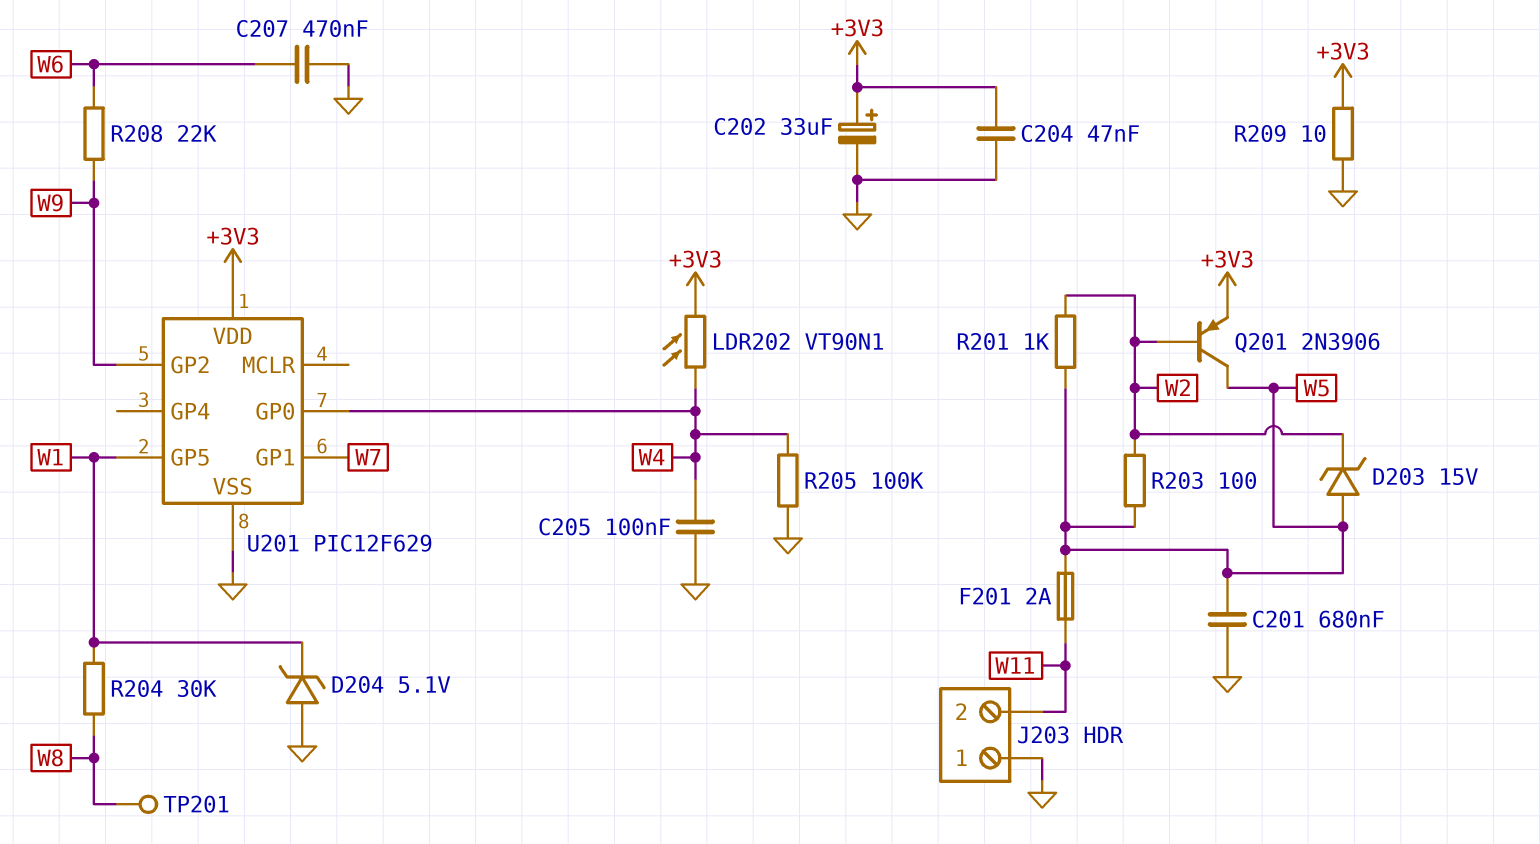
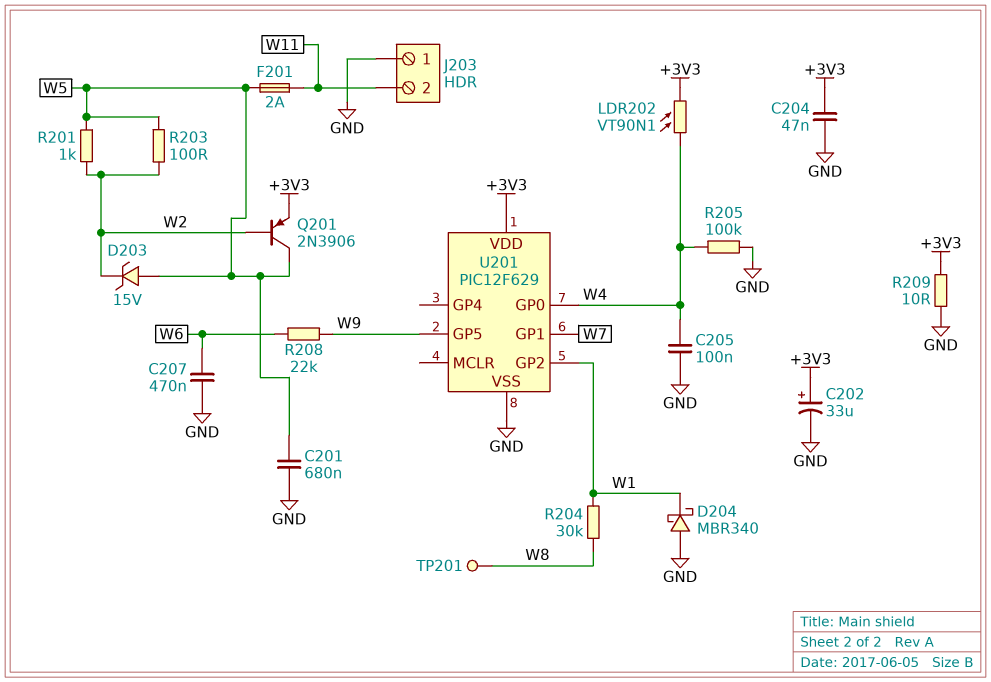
D204: zener 5.1V (A GND, K W1) -> schottky MBR340 (A GND, K W1)
U201 pin GP2: W9 -> W1
U201 pin GP5: W1 -> W9

